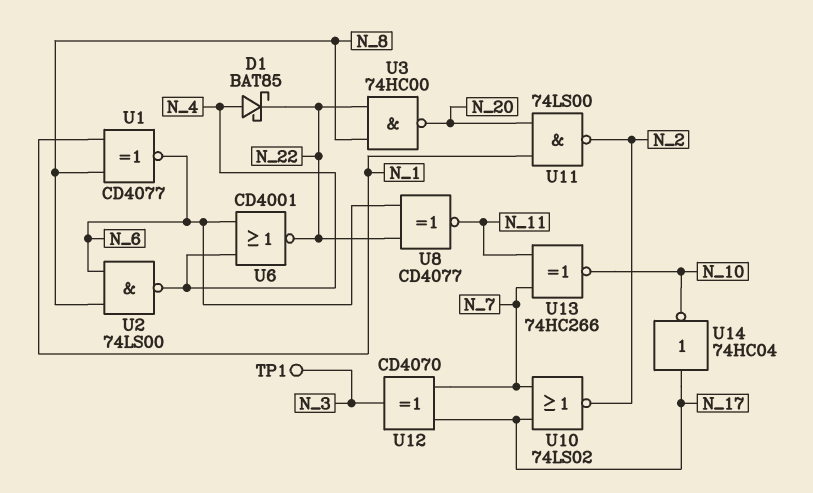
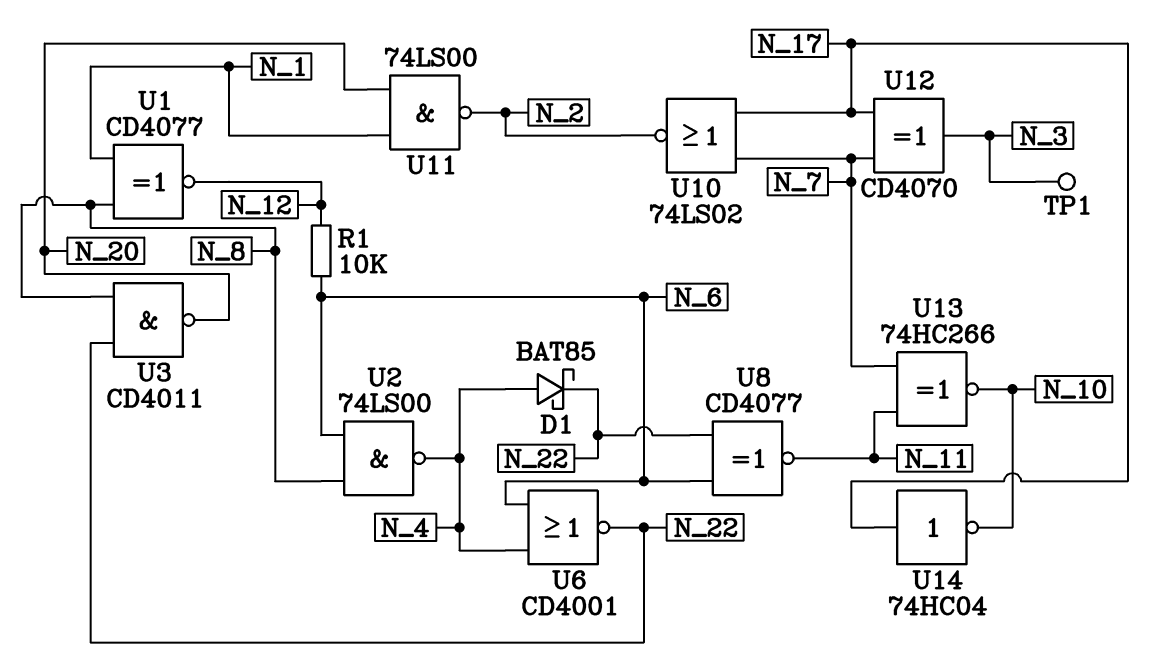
R1: none -> 10k (N_6, N_12)
U1: XNOR CD4077 (in N_1, in N_8, out N_6) -> XNOR CD4077 (in N_1, in N_8, out N_12)
U3: NAND 74HC00 (in N_8, in N_22, out N_20) -> NAND CD4011 (in N_8, in N_22, out N_20)

